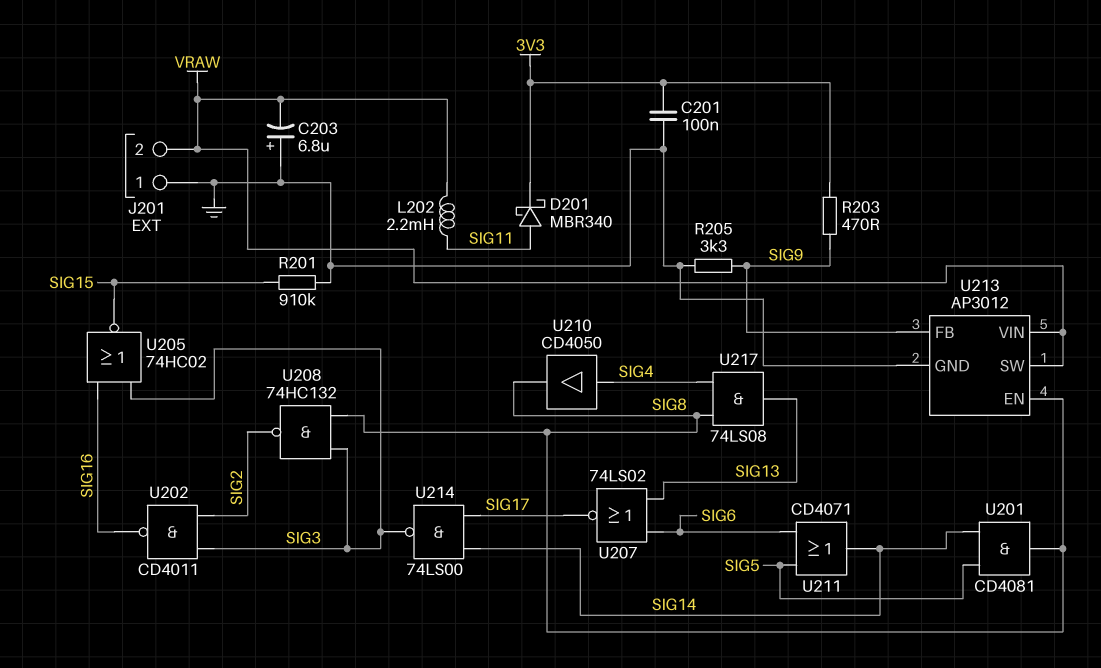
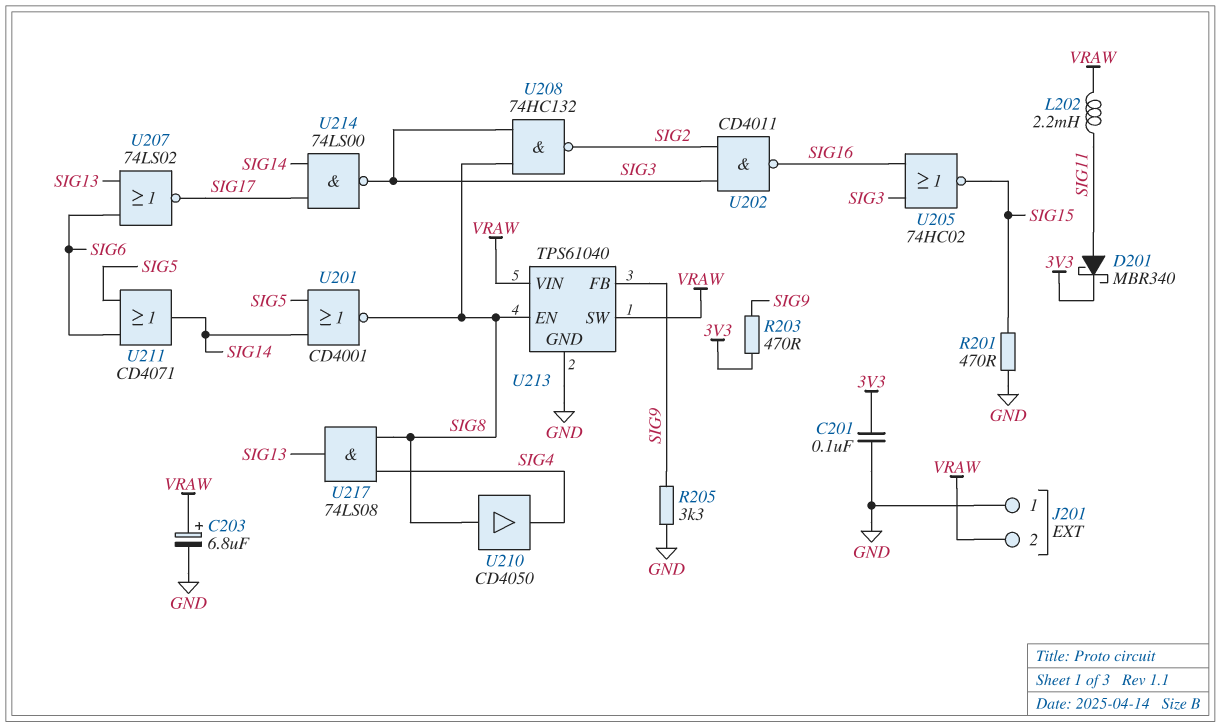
C203: 6.8uF (plus GND, minus VRAW) -> 6.8uF (plus VRAW, minus GND)
R201: 910k (GND, SIG15) -> 470 (GND, SIG15)
U201: AND CD4081 (in SIG5, in SIG14, out SIG8) -> NOR CD4001 (in SIG5, in SIG14, out SIG8)
U210: buffer CD4050 (in SIG4, out SIG8) -> buffer CD4050 (in SIG8, out SIG4)
U213: AP3012 -> TPS61040

